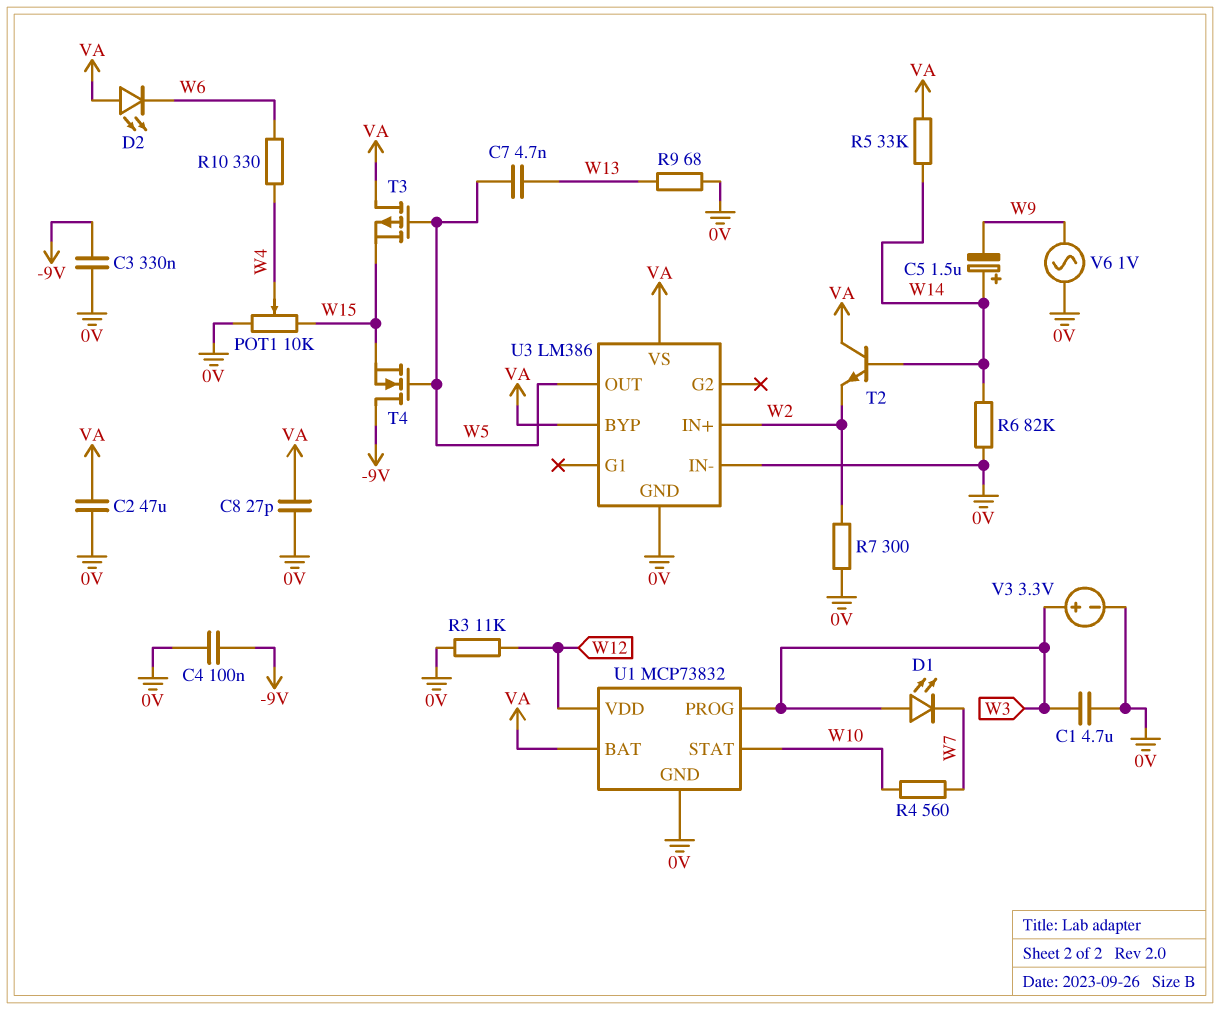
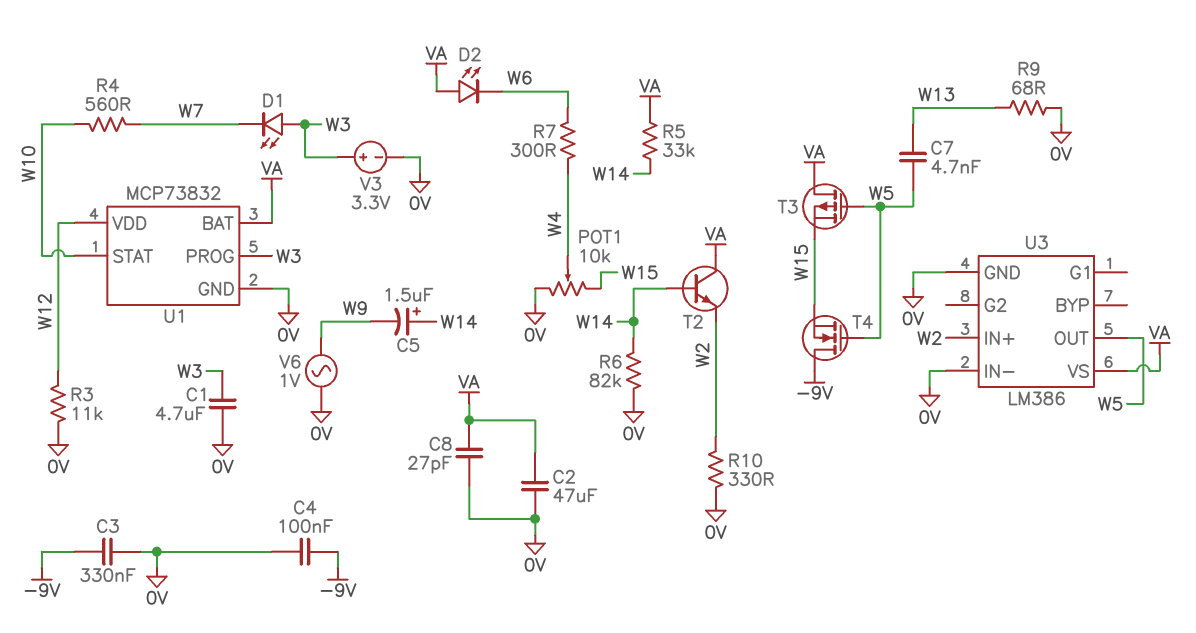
R7: 300 (0V, W2) -> 300 (W4, W6)
R10: 330 (W4, W6) -> 330 (0V, W2)
U3 pin BYP: VA -> none

